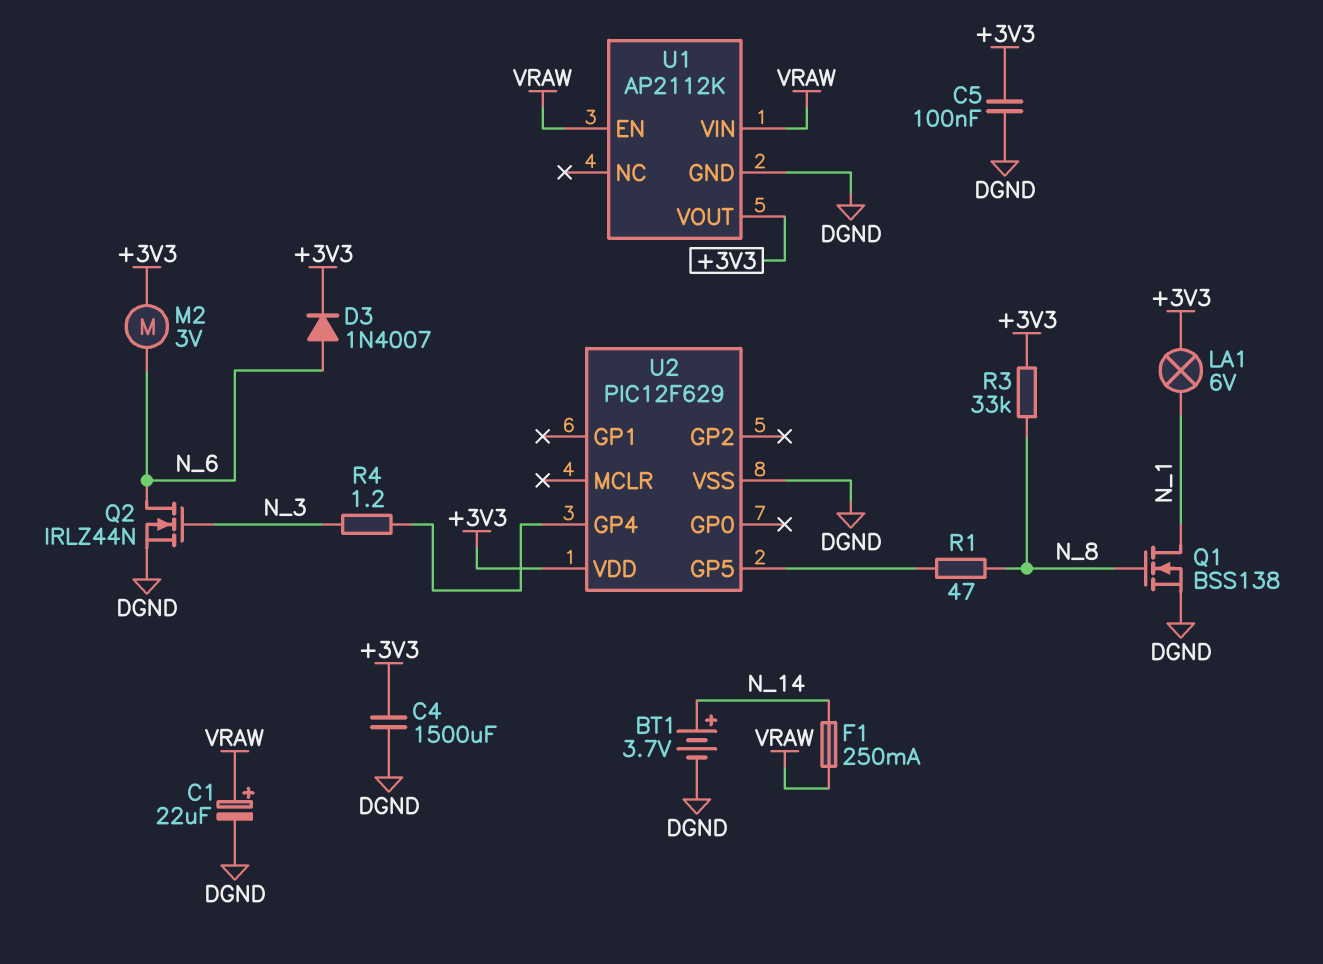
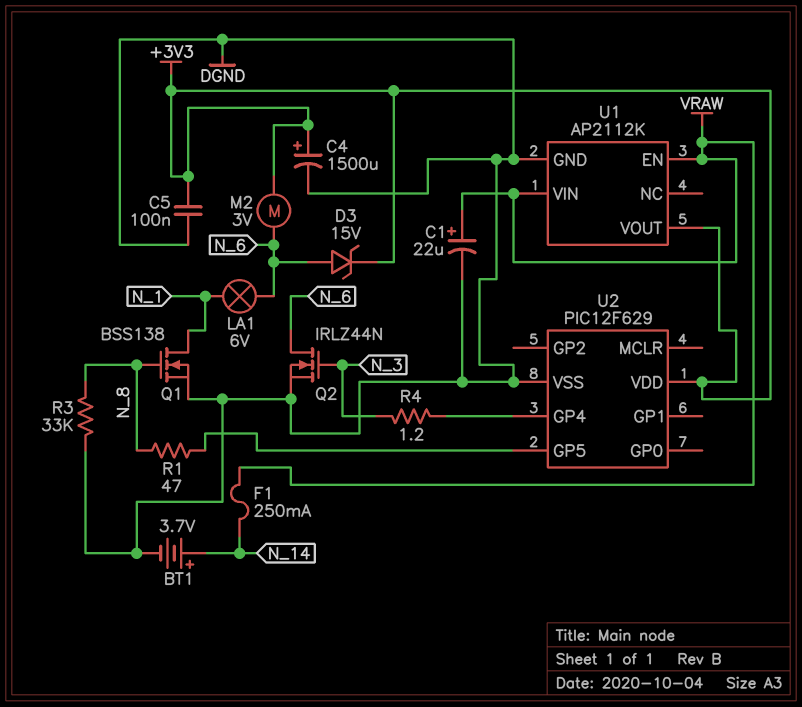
C4: 1500uF (+3V3, DGND) -> 1500uF (plus +3V3, minus DGND)
D3: diode 1N4007 (A N_6, K +3V3) -> zener 15V (A N_6, K +3V3)
LA1: lamp 6V (+3V3, N_1) -> lamp 6V (N_1, N_6)
R3: 33k (+3V3, N_8) -> 33k (DGND, N_8)

